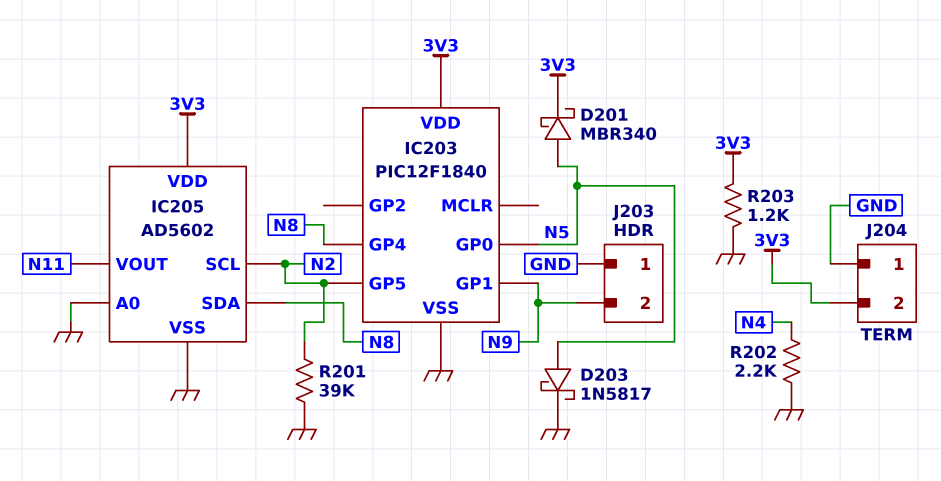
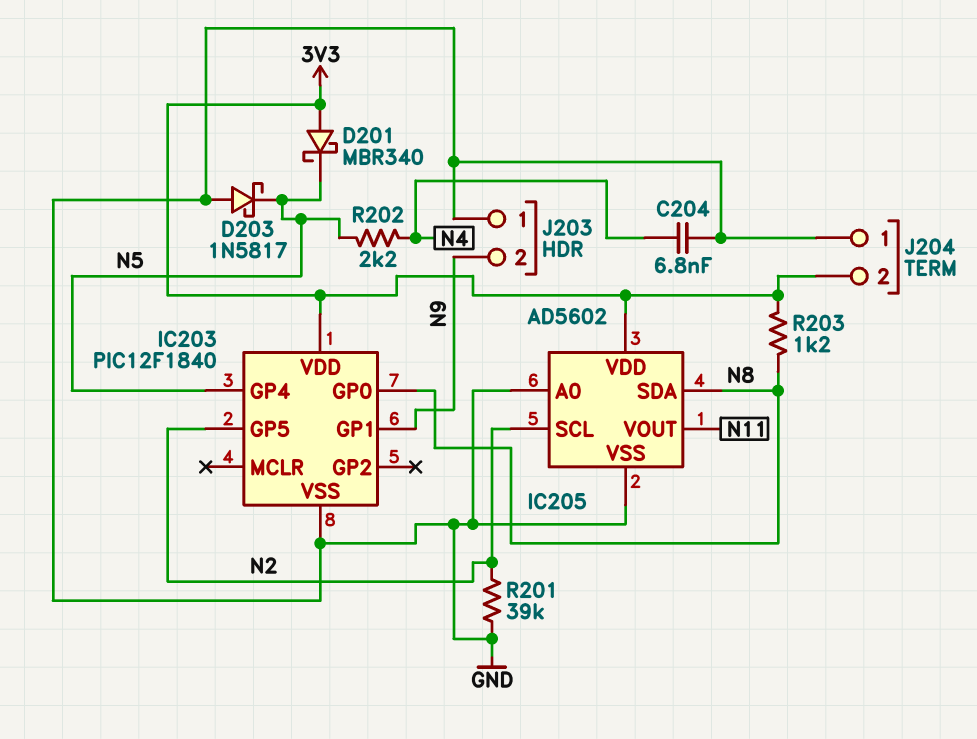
C204: none -> 6.8nF (GND, N4)
D201: schottky MBR340 (A N5, K 3V3) -> schottky MBR340 (A 3V3, K N5)
D203: schottky 1N5817 (A N5, K GND) -> schottky 1N5817 (A GND, K N5)
IC203 pin GP0: N5 -> N8
IC203 pin GP4: N8 -> N5
R202: 2.2k (GND, N4) -> 2.2k (N4, N5)
R203: 1.2k (3V3, GND) -> 1.2k (3V3, N8)

